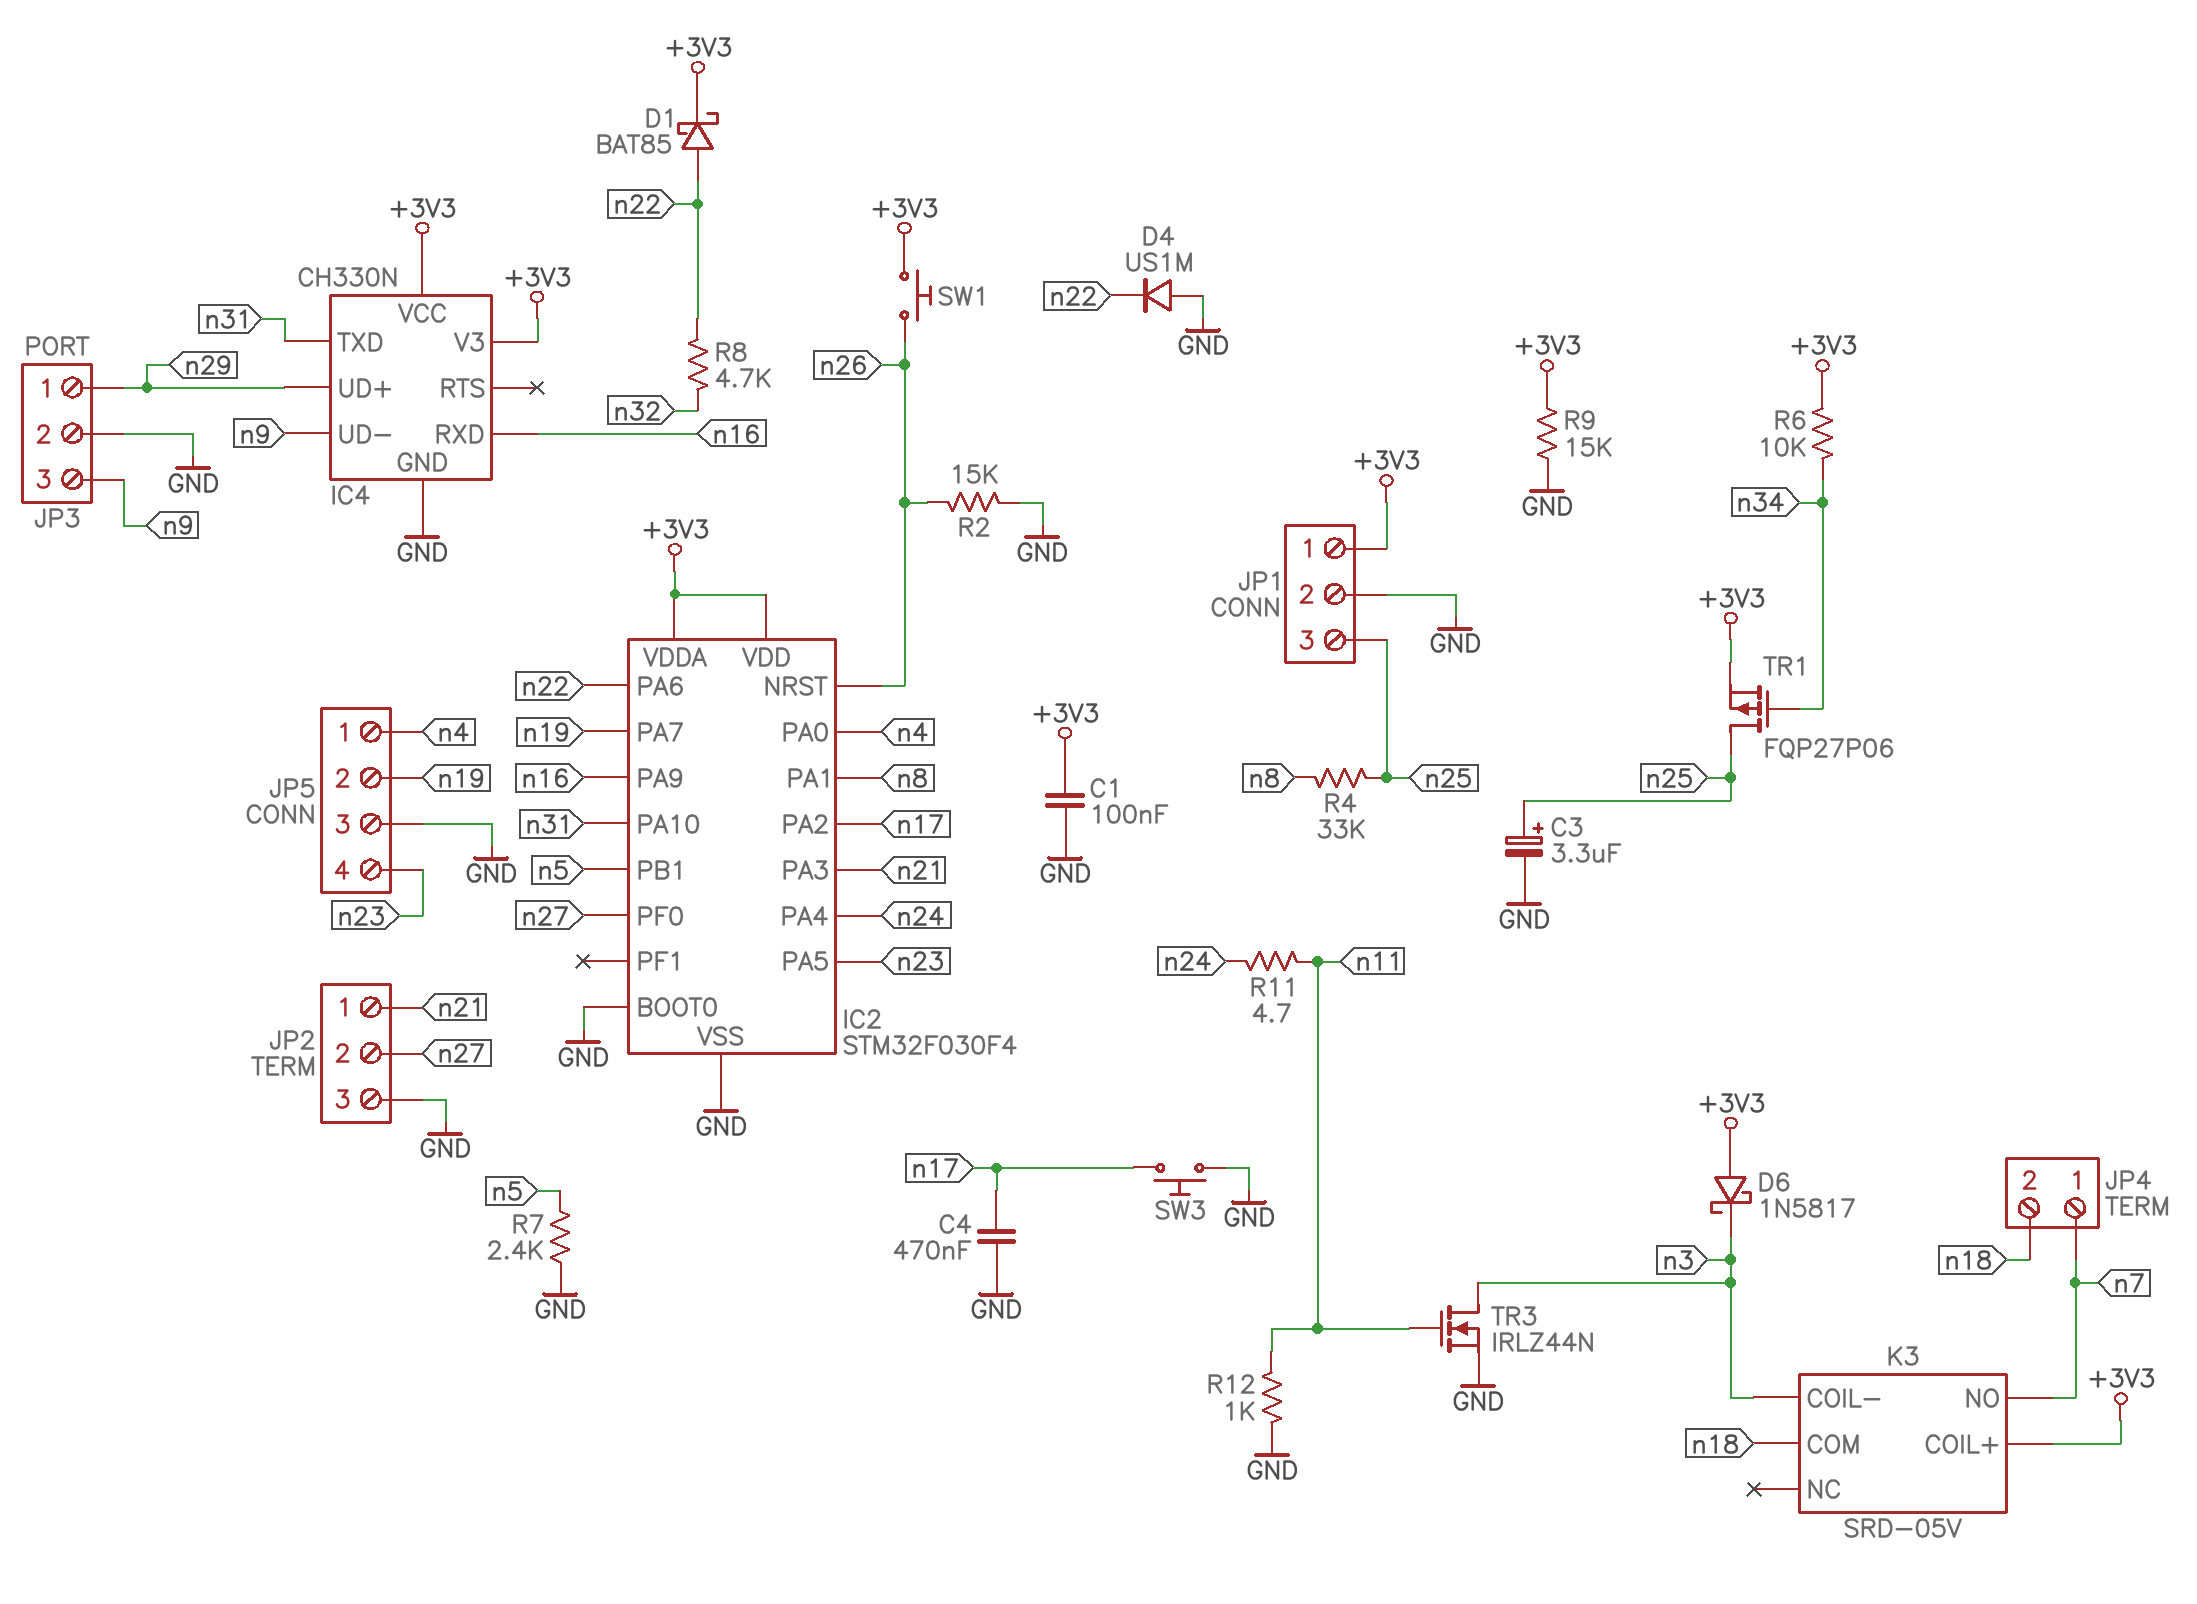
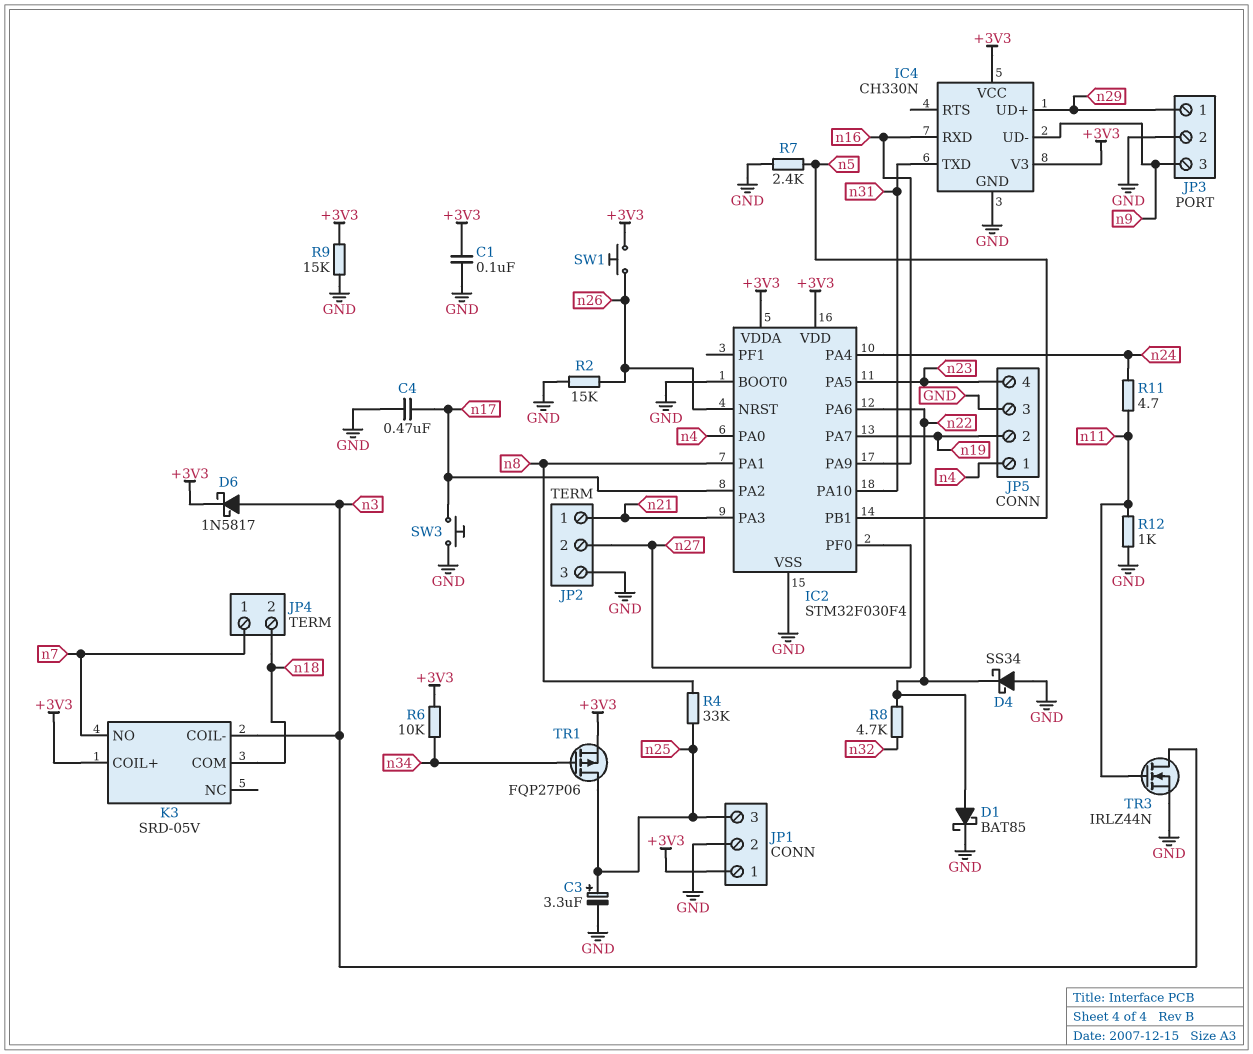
D1: schottky BAT85 (A n22, K +3V3) -> schottky BAT85 (A n22, K GND)
D4: diode US1M (A GND, K n22) -> schottky SS34 (A GND, K n22)
D6: schottky 1N5817 (A +3V3, K n3) -> schottky 1N5817 (A n3, K +3V3)

